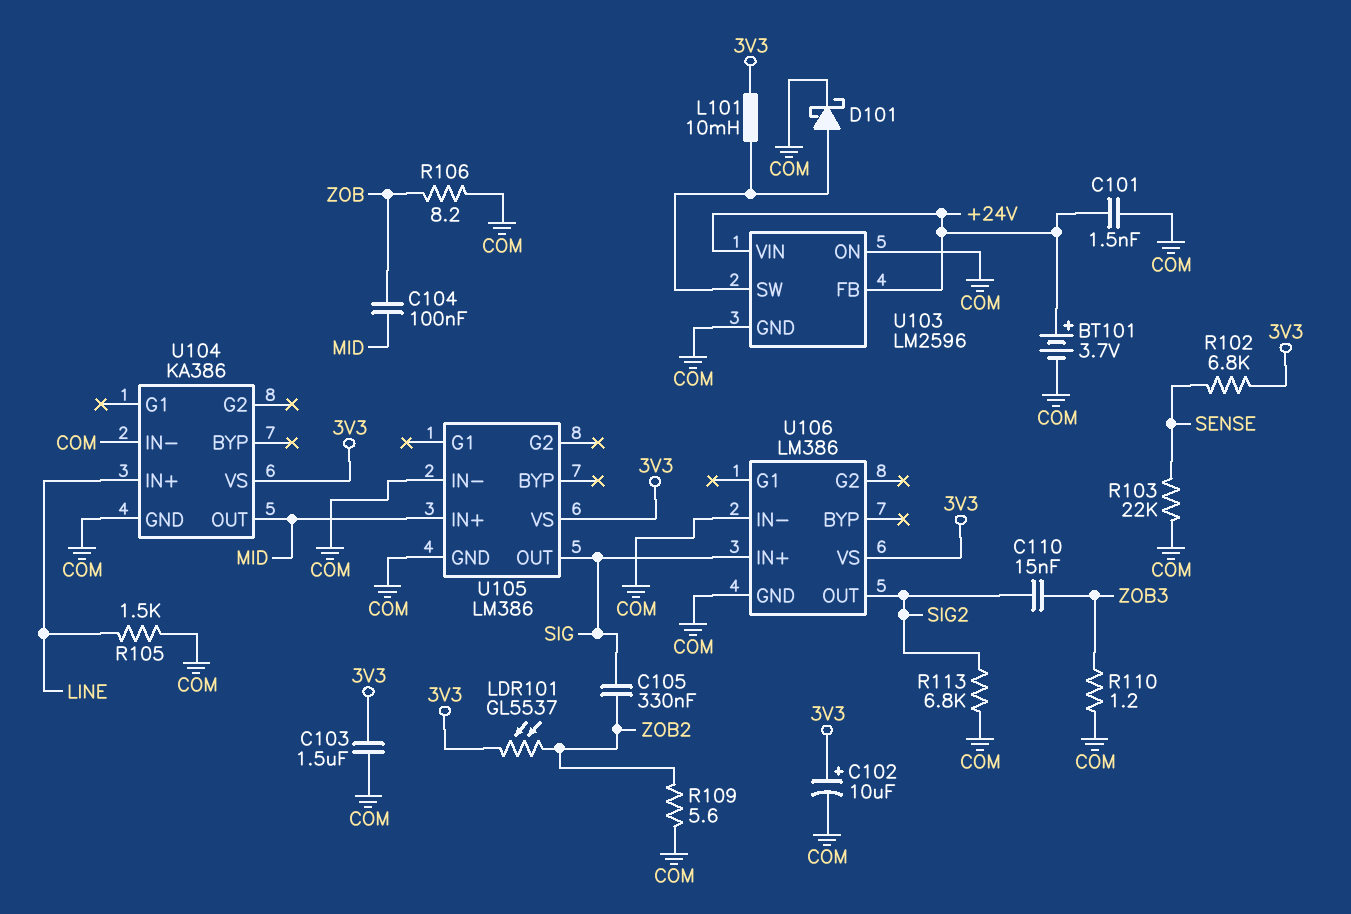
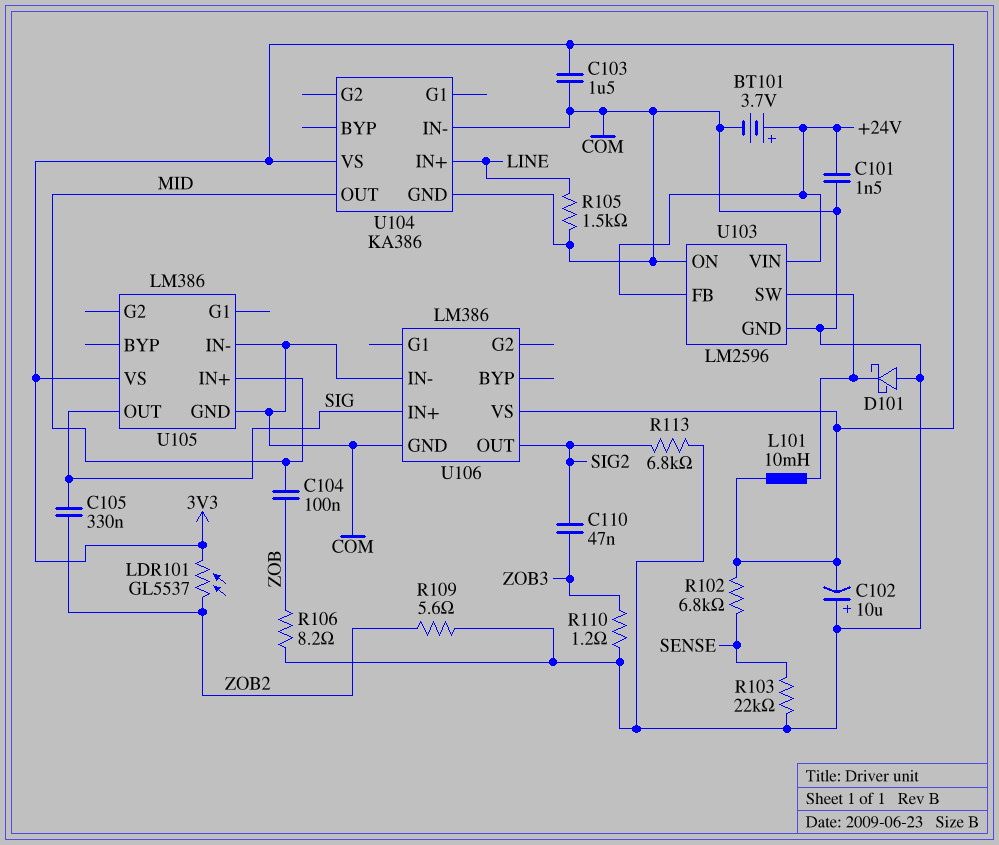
C102: 10uF (plus 3V3, minus COM) -> 10uF (plus COM, minus 3V3)
C110: 15nF (SIG2, ZOB3) -> 47nF (SIG2, ZOB3)
D101: schottky (A U103/SW, K COM) -> schottky (A COM, K U103/SW)

